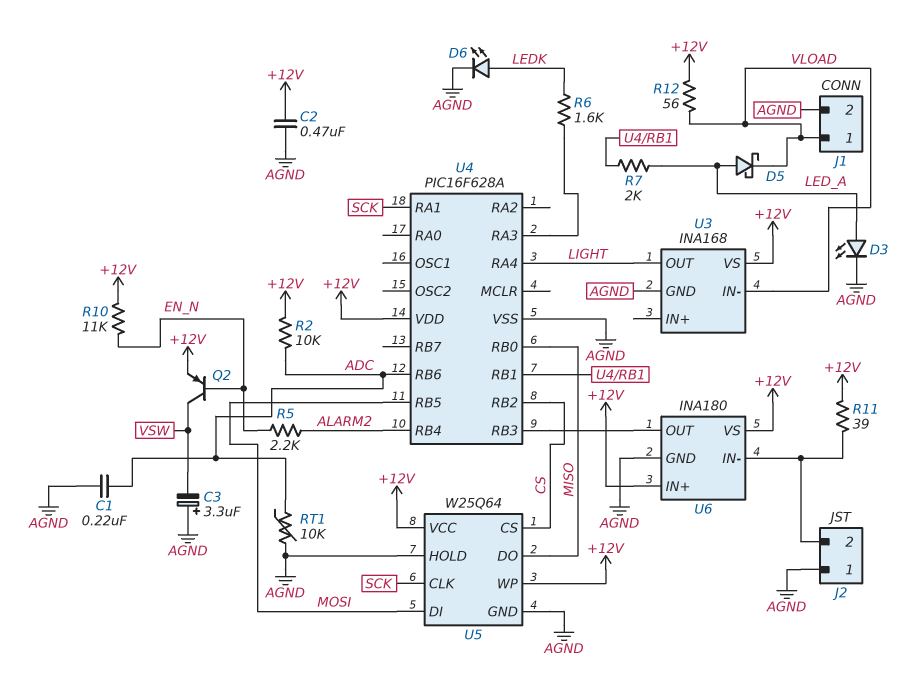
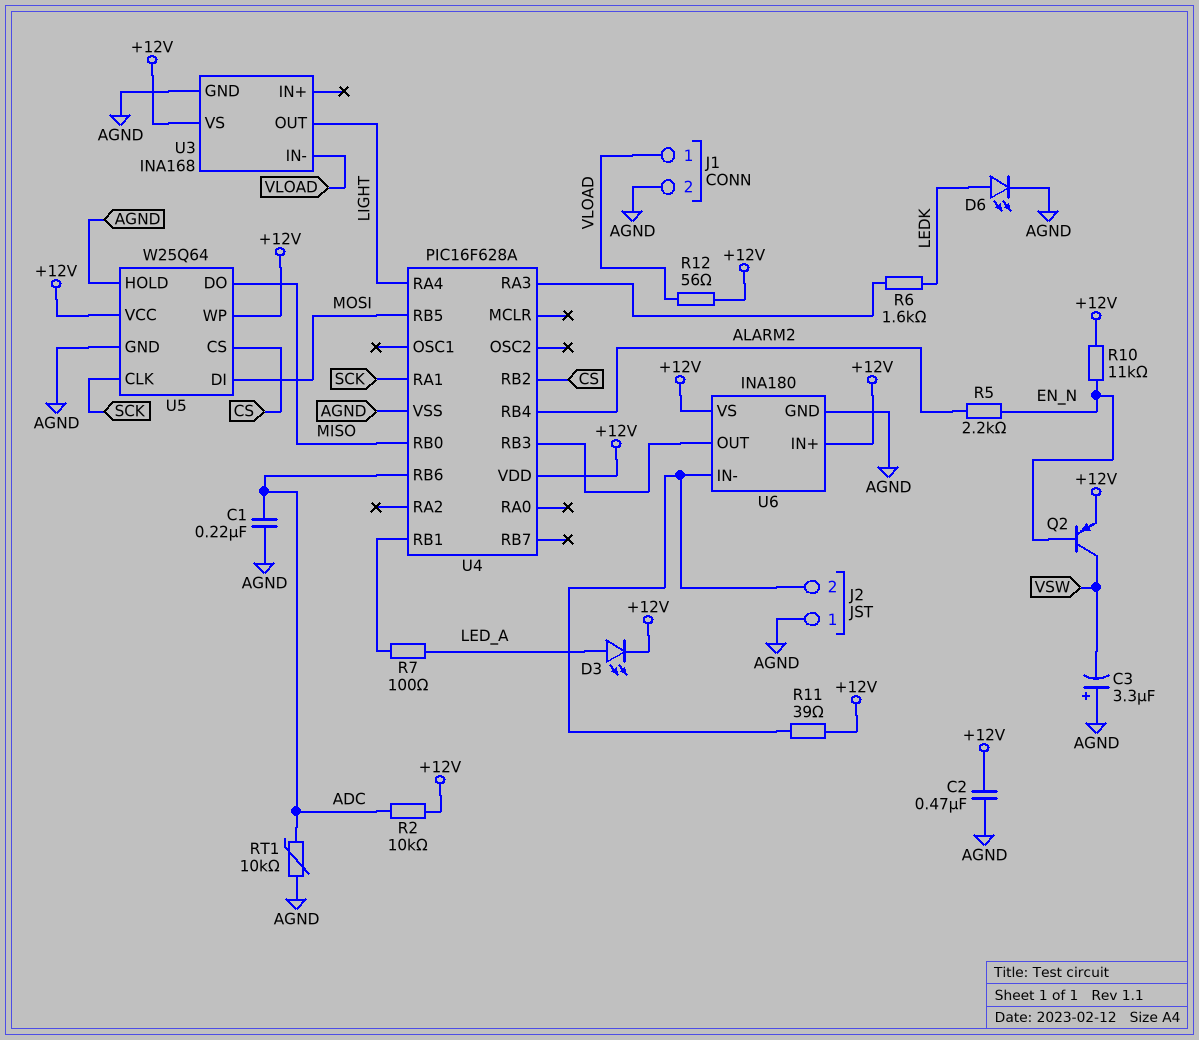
D3: LED (A LED_A, K AGND) -> LED (A LED_A, K +12V)
D5: schottky (A LED_A, K VLOAD) -> none
R7: 2k (LED_A, U4/RB1) -> 100 (LED_A, U4/RB1)

